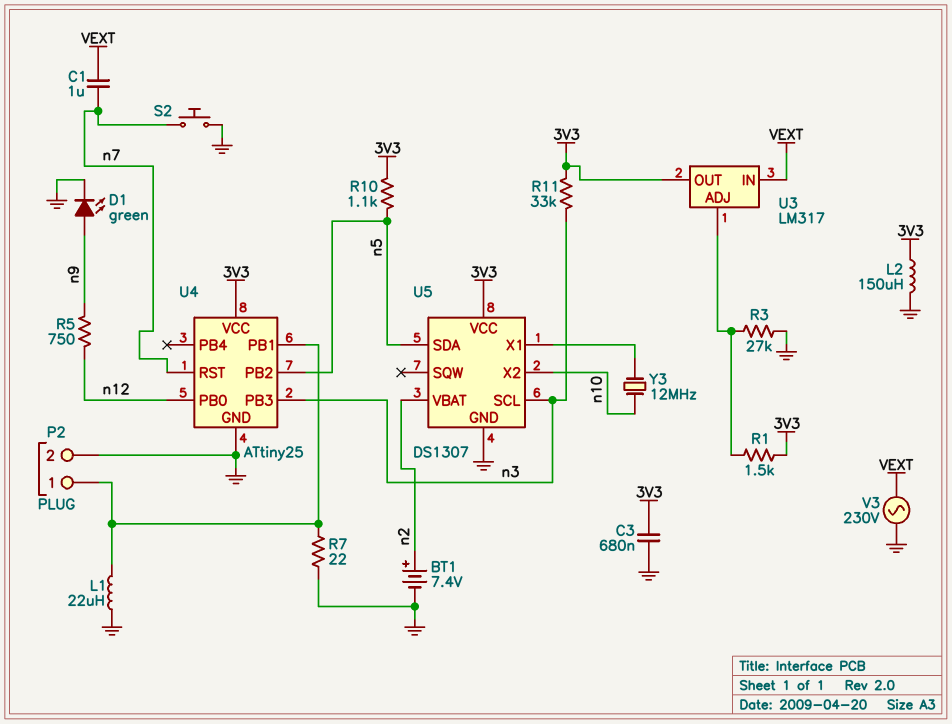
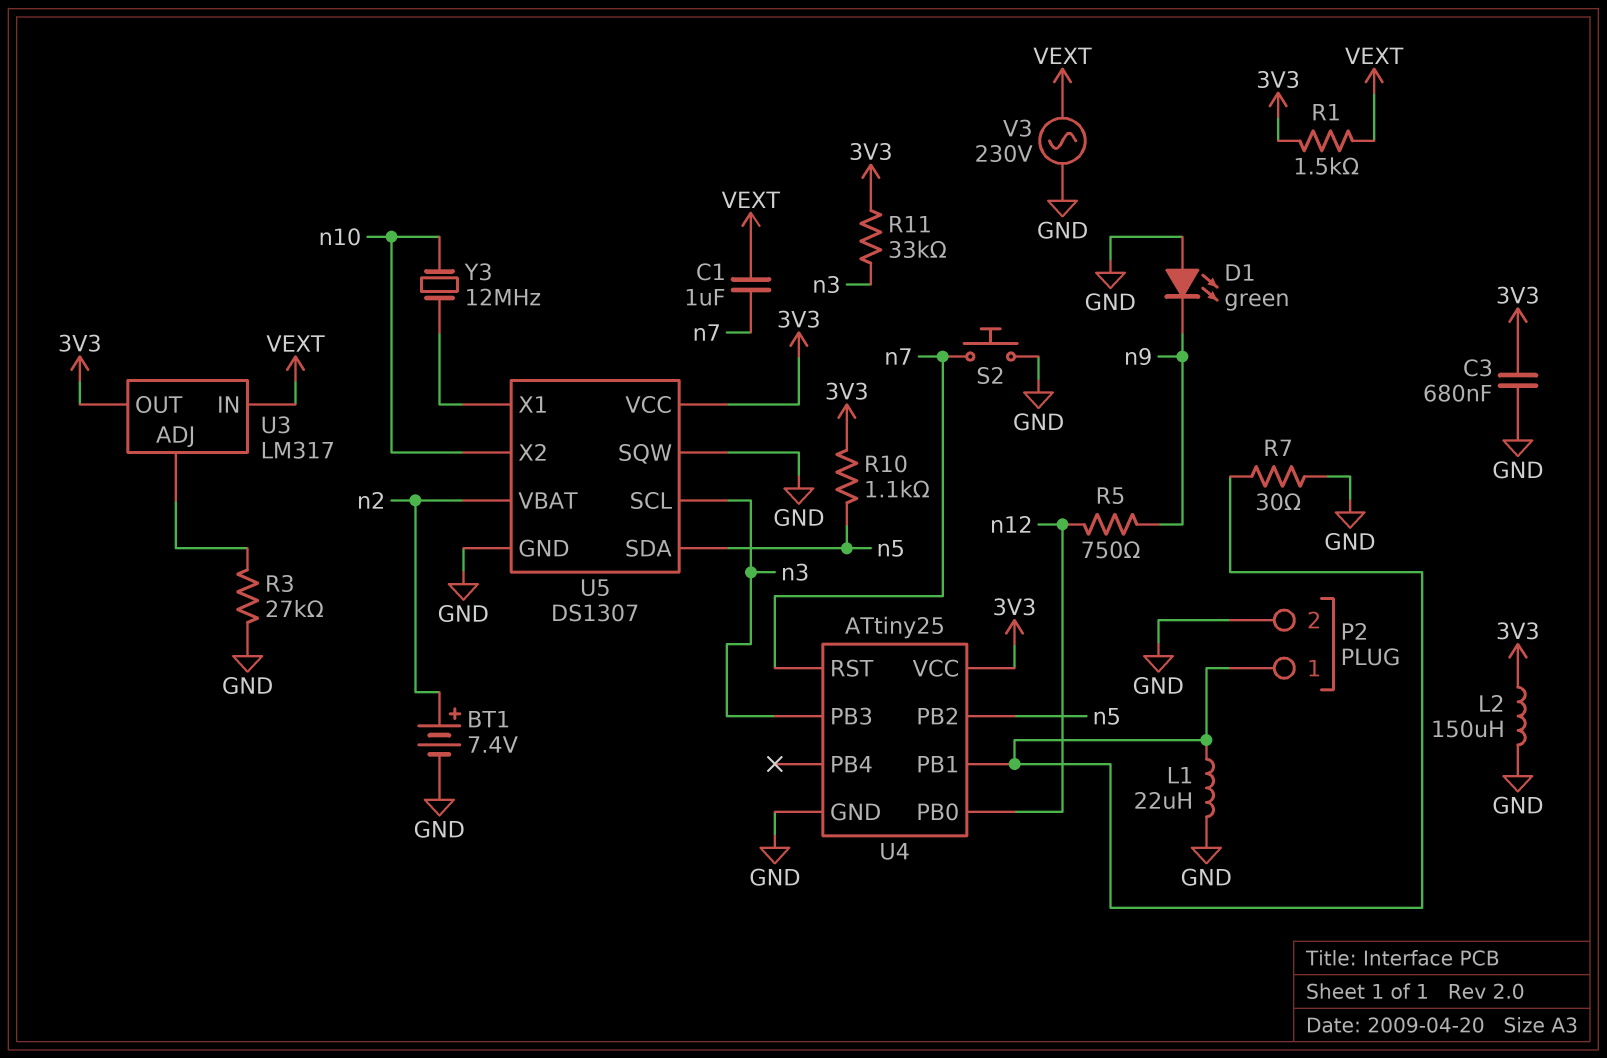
D1: LED green (A n9, K GND) -> LED green (A GND, K n9)
R1: 1.5k (3V3, U3/ADJ) -> 1.5k (3V3, VEXT)
R7: 22 (GND, P2/1) -> 30 (GND, P2/1)
U5 pin SQW: none -> GND

